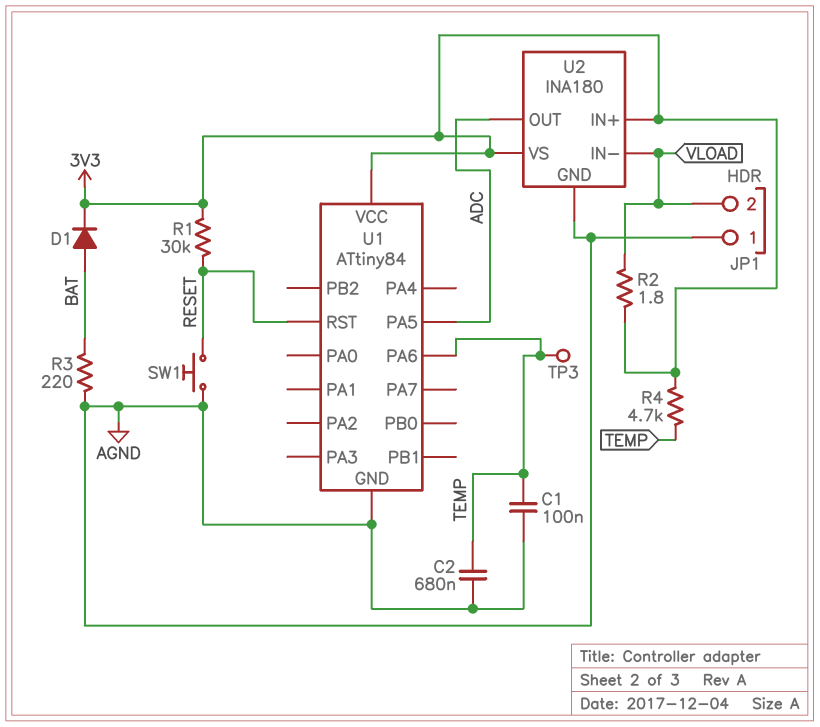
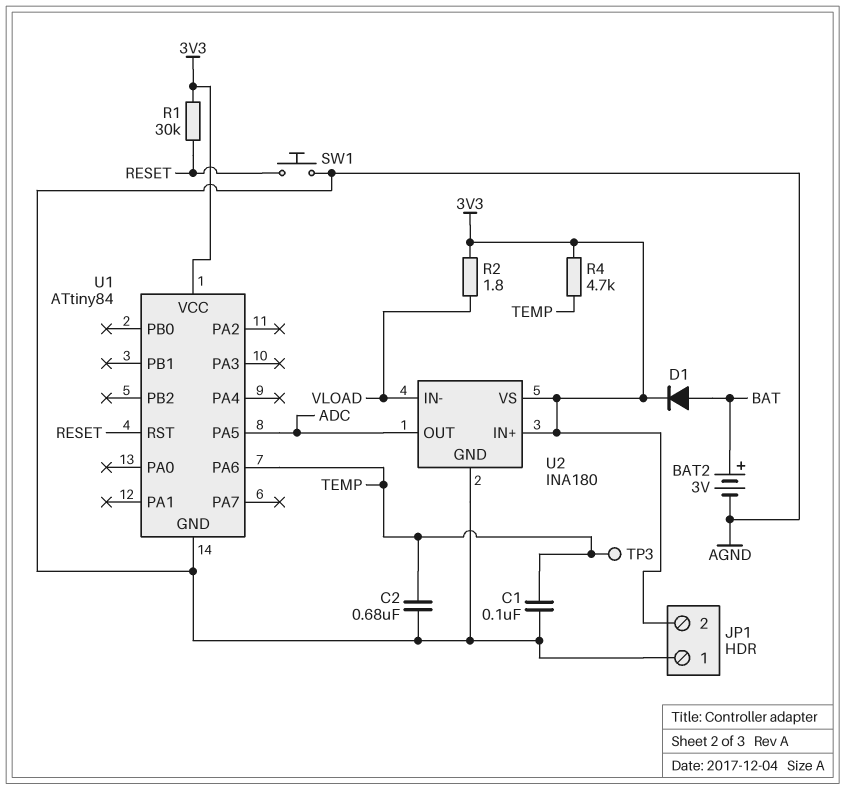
BAT2: none -> 3V (plus BAT, minus AGND)
JP1 pin 2: VLOAD -> 3V3
R3: 220 (AGND, BAT) -> none

